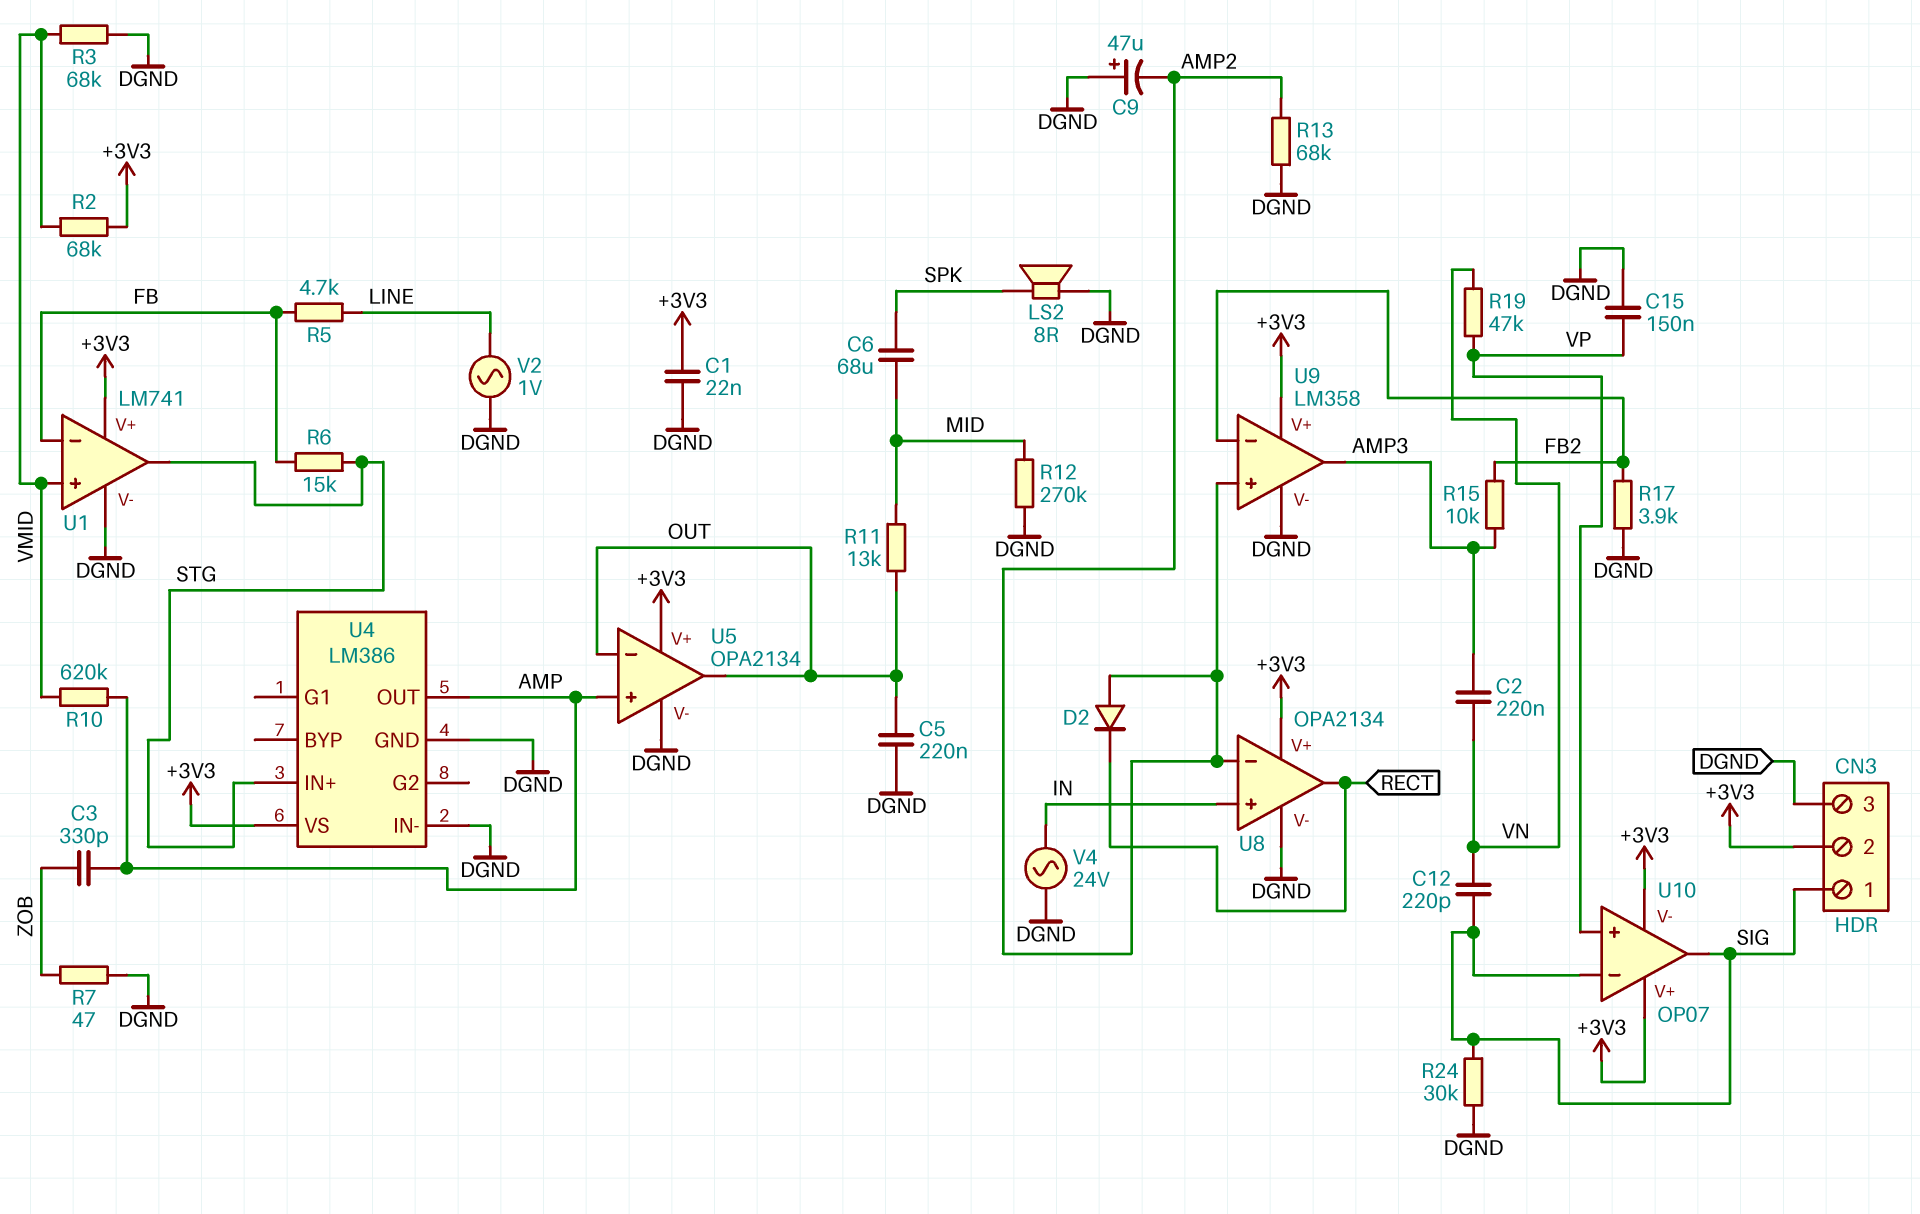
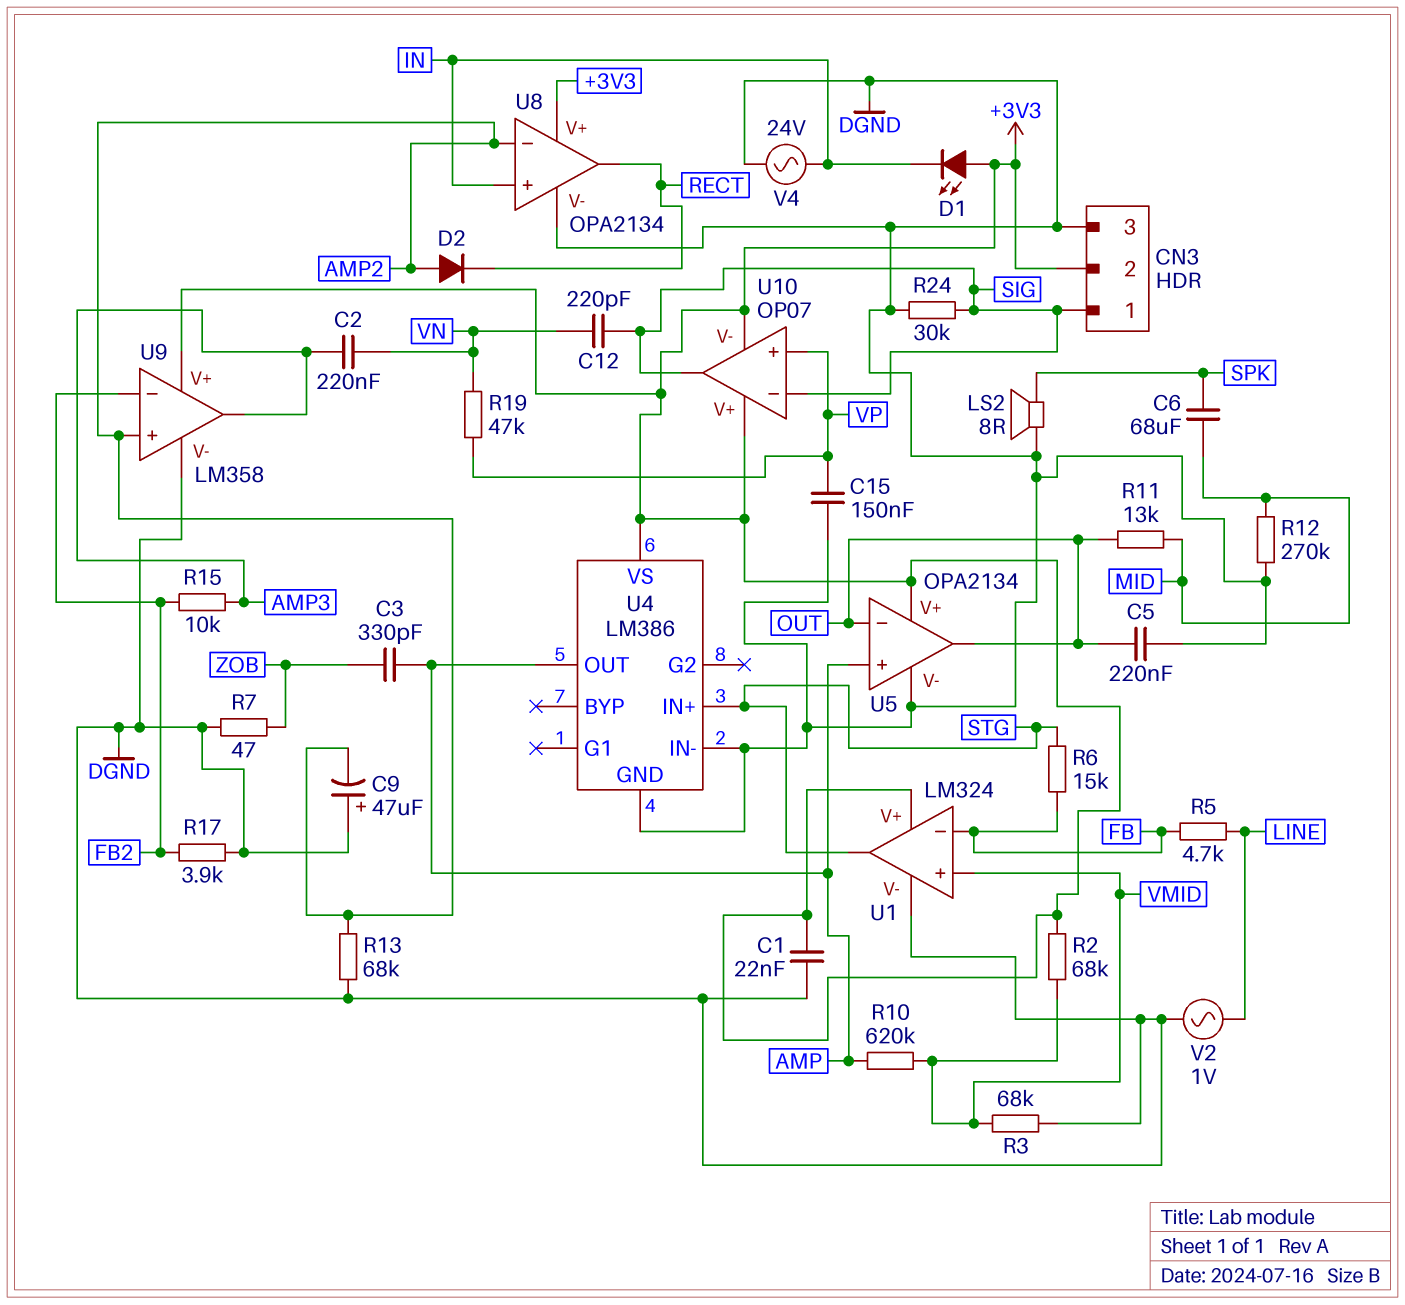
D1: none -> LED (A +3V3, K IN)
U1: LM741 -> LM324

